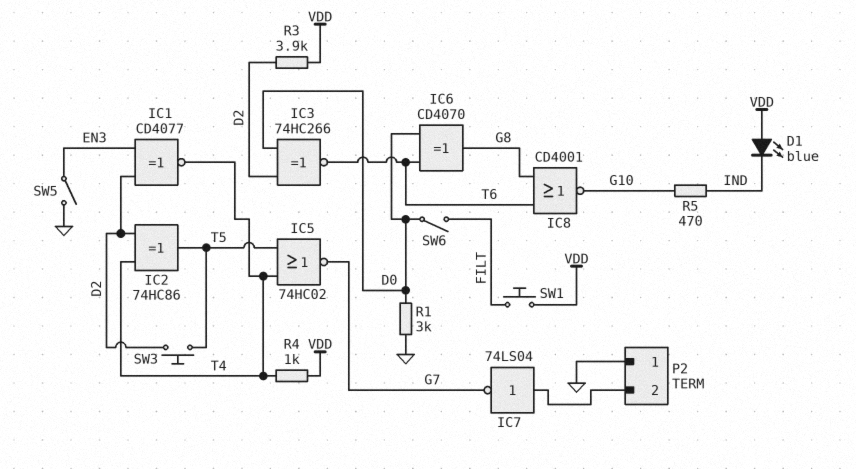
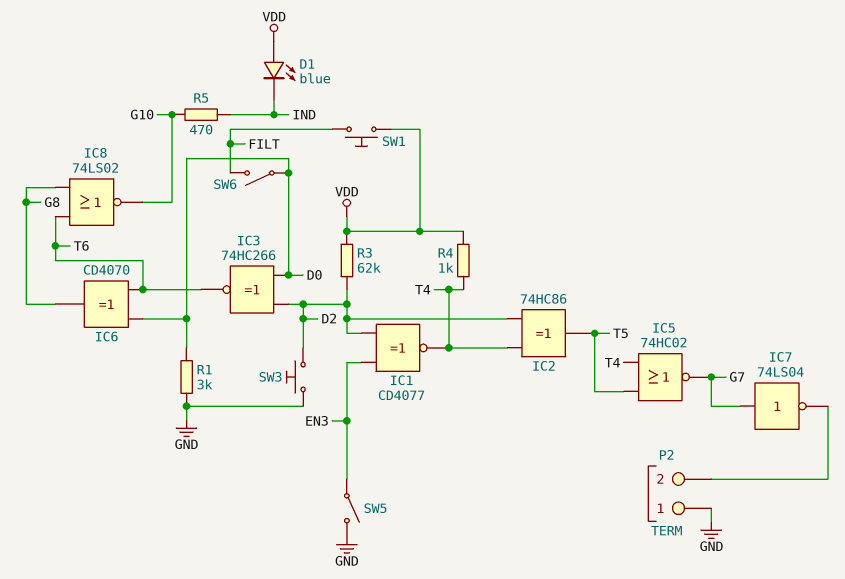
IC7: NOT 74LS04 (in P2/2, out G7) -> NOT 74LS04 (in G7, out P2/2)
IC8: NOR CD4001 (in G8, in T6, out G10) -> NOR 74LS02 (in G8, in T6, out G10)
R3: 3.9k (D2, VDD) -> 62k (D2, VDD)
SW3: button (D2, T5) -> button (D2, GND)

